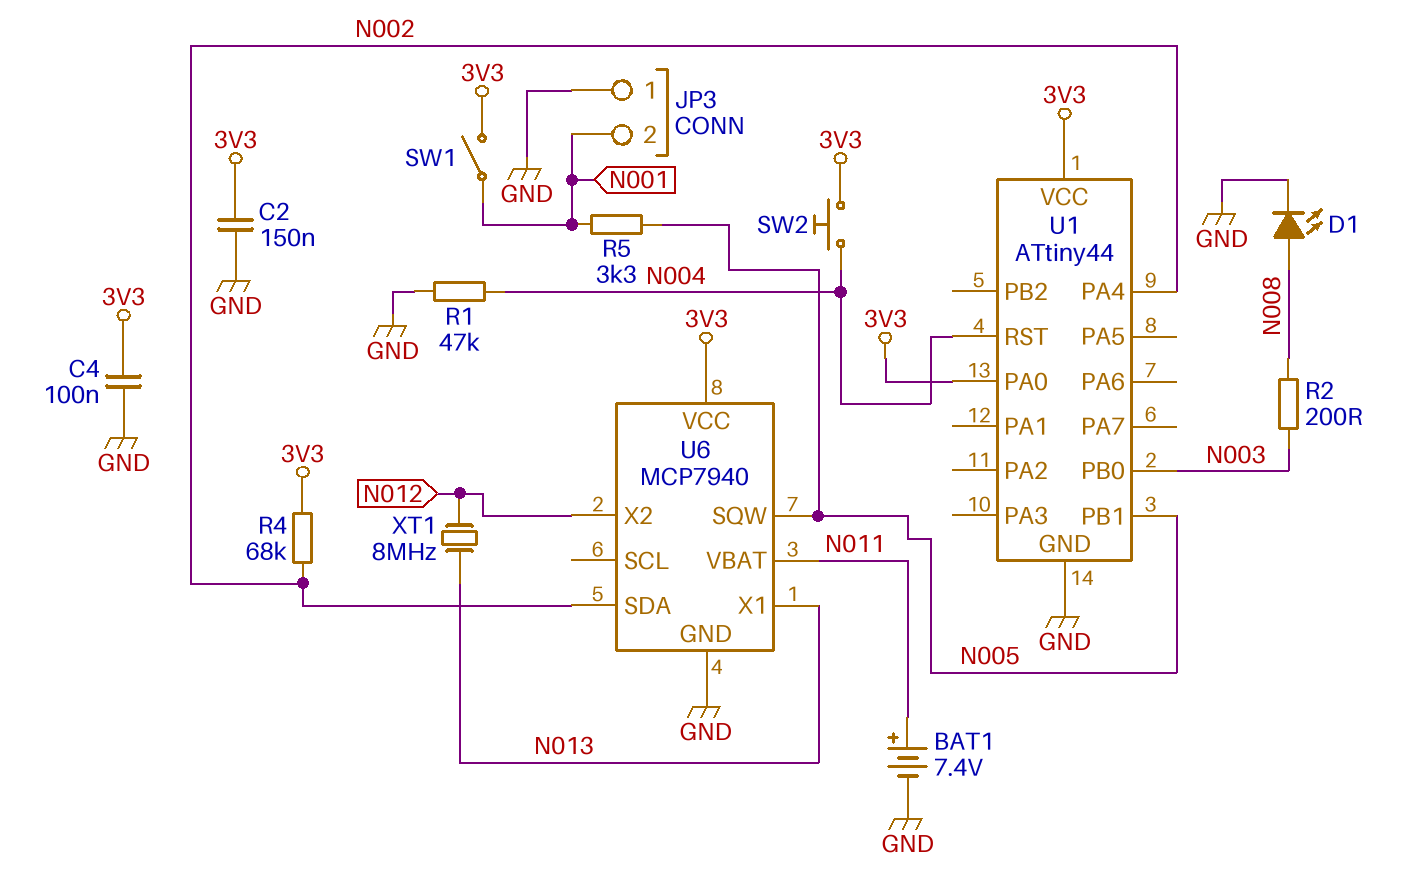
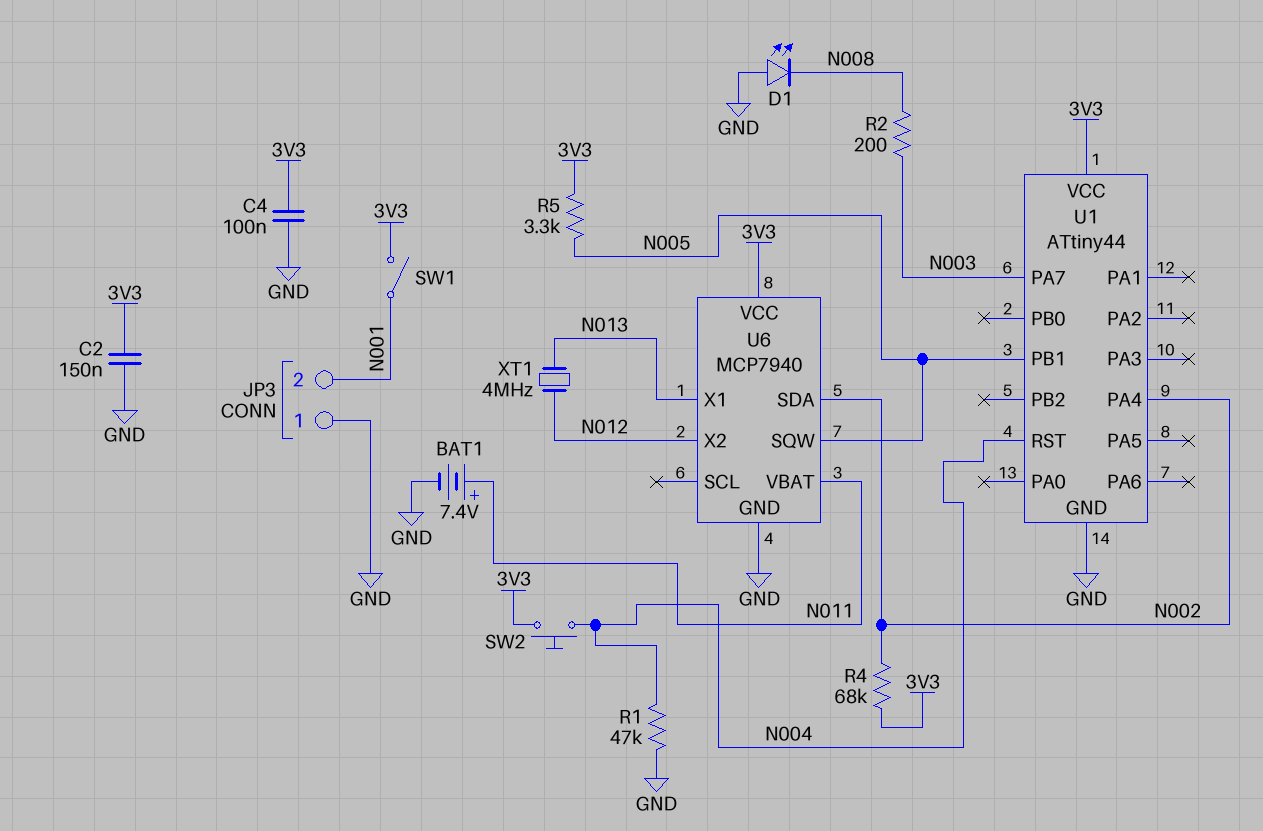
D1: LED (A N008, K GND) -> LED (A GND, K N008)
R5: 3.3k (N001, N005) -> 3.3k (3V3, N005)
U1 pin PA0: 3V3 -> none
U1 pin PA7: none -> N003
U1 pin PB0: N003 -> none
XT1: 8MHz (N012, N013) -> 4MHz (N012, N013)

